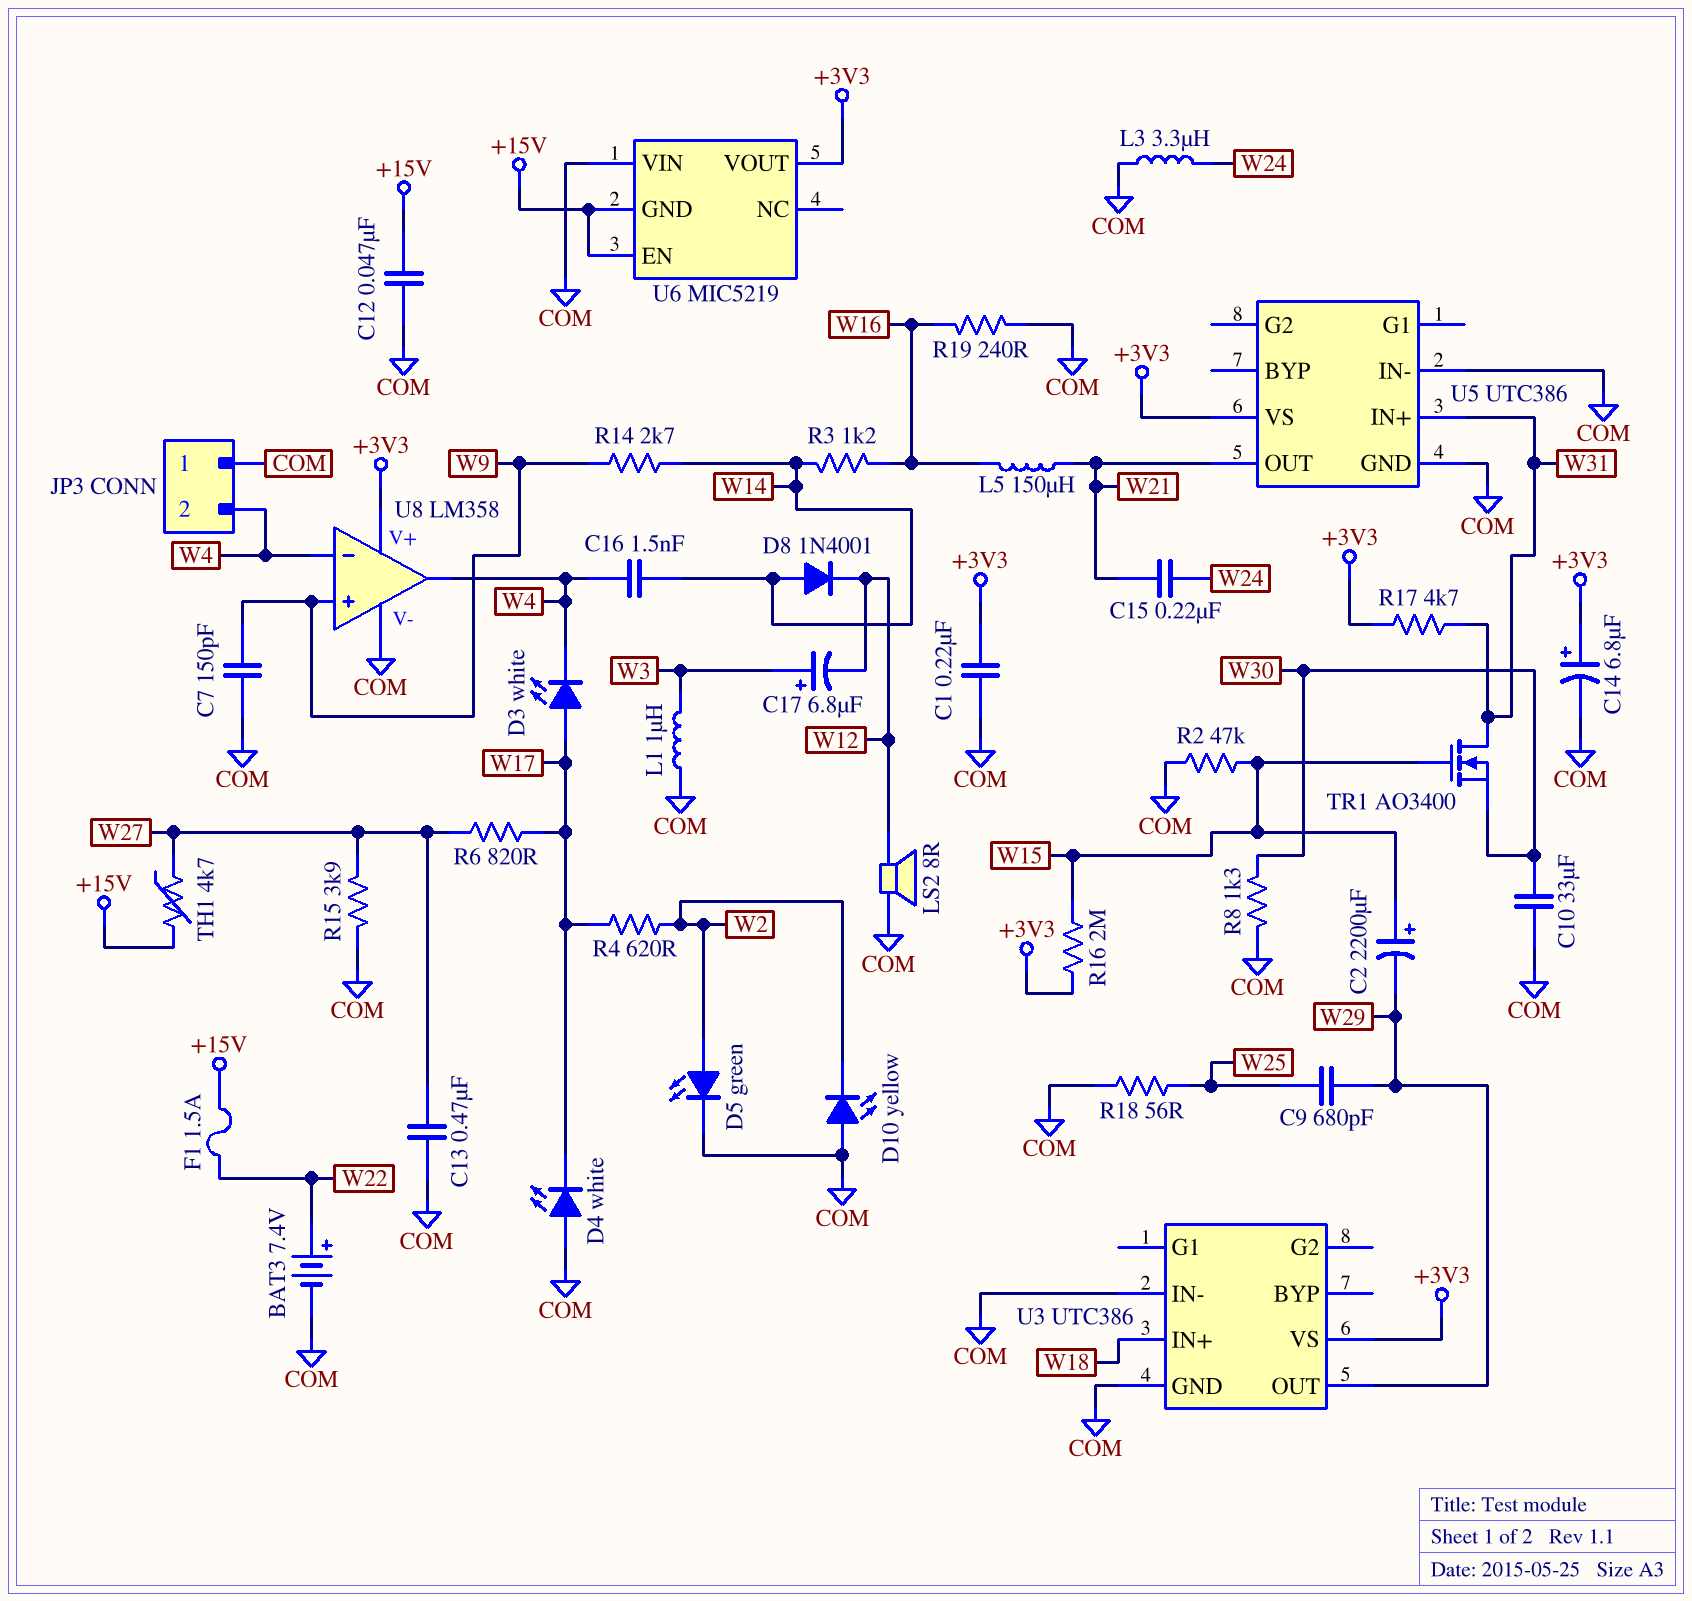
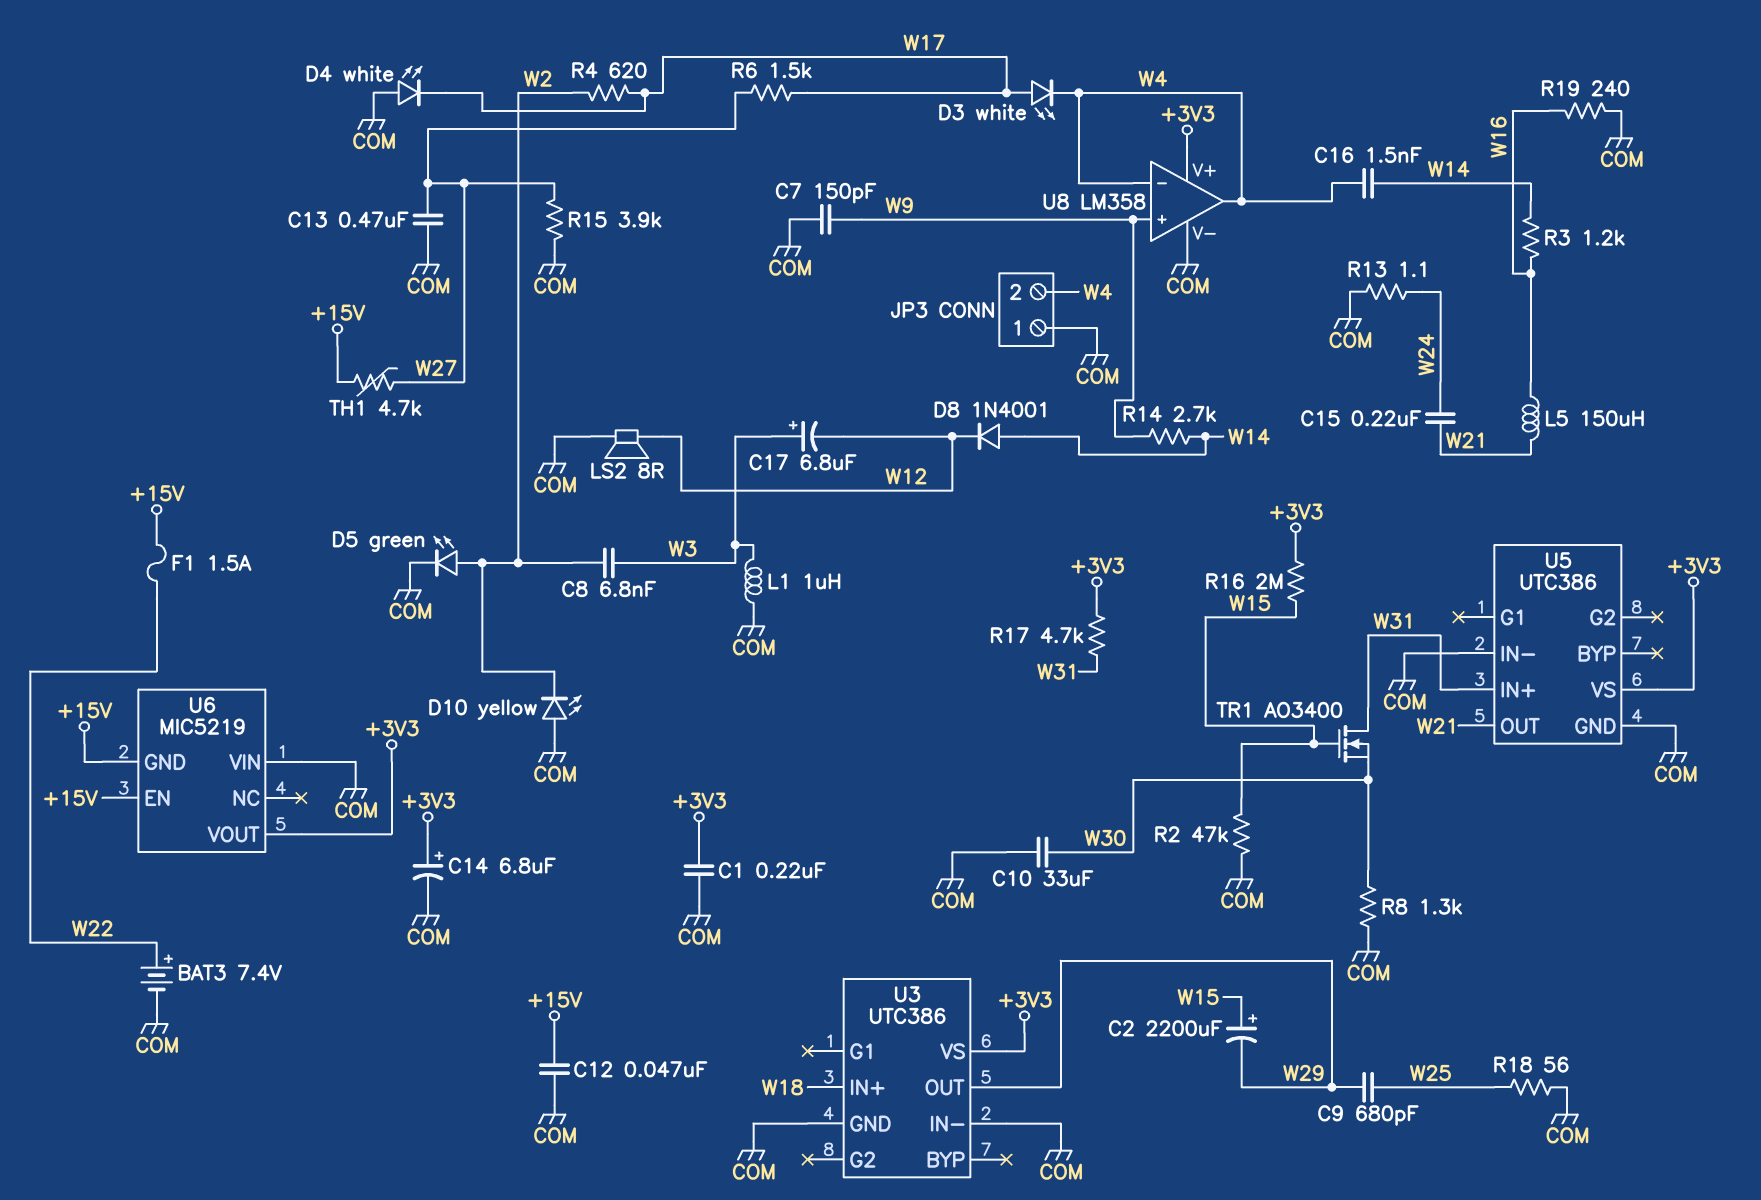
C8: none -> 6.8nF (W2, W3)
L3: 3.3uH (COM, W24) -> none
R6: 820 (W17, W27) -> 1.5k (W17, W27)
R13: none -> 1.1 (COM, W24)

